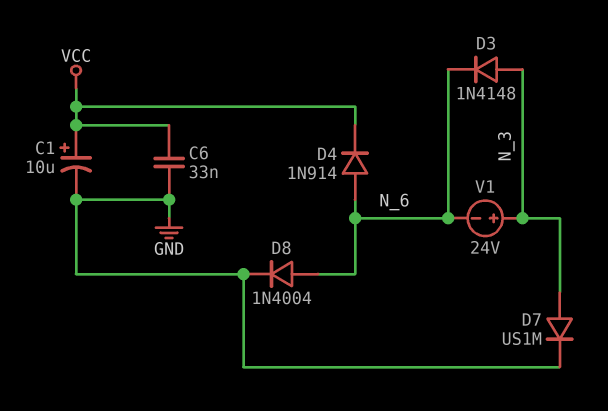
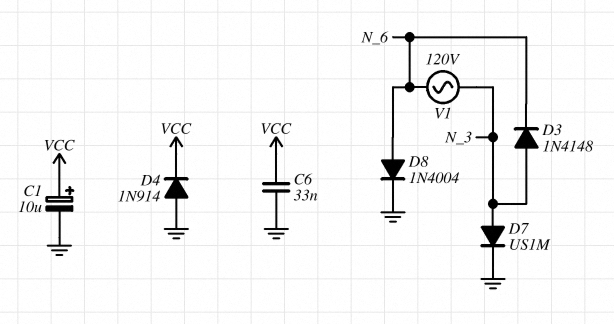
D4: diode 1N914 (A N_6, K VCC) -> diode 1N914 (A GND, K VCC)
V1: 24V (plus N_3, minus N_6) -> AC 120V (N_3, N_6)

